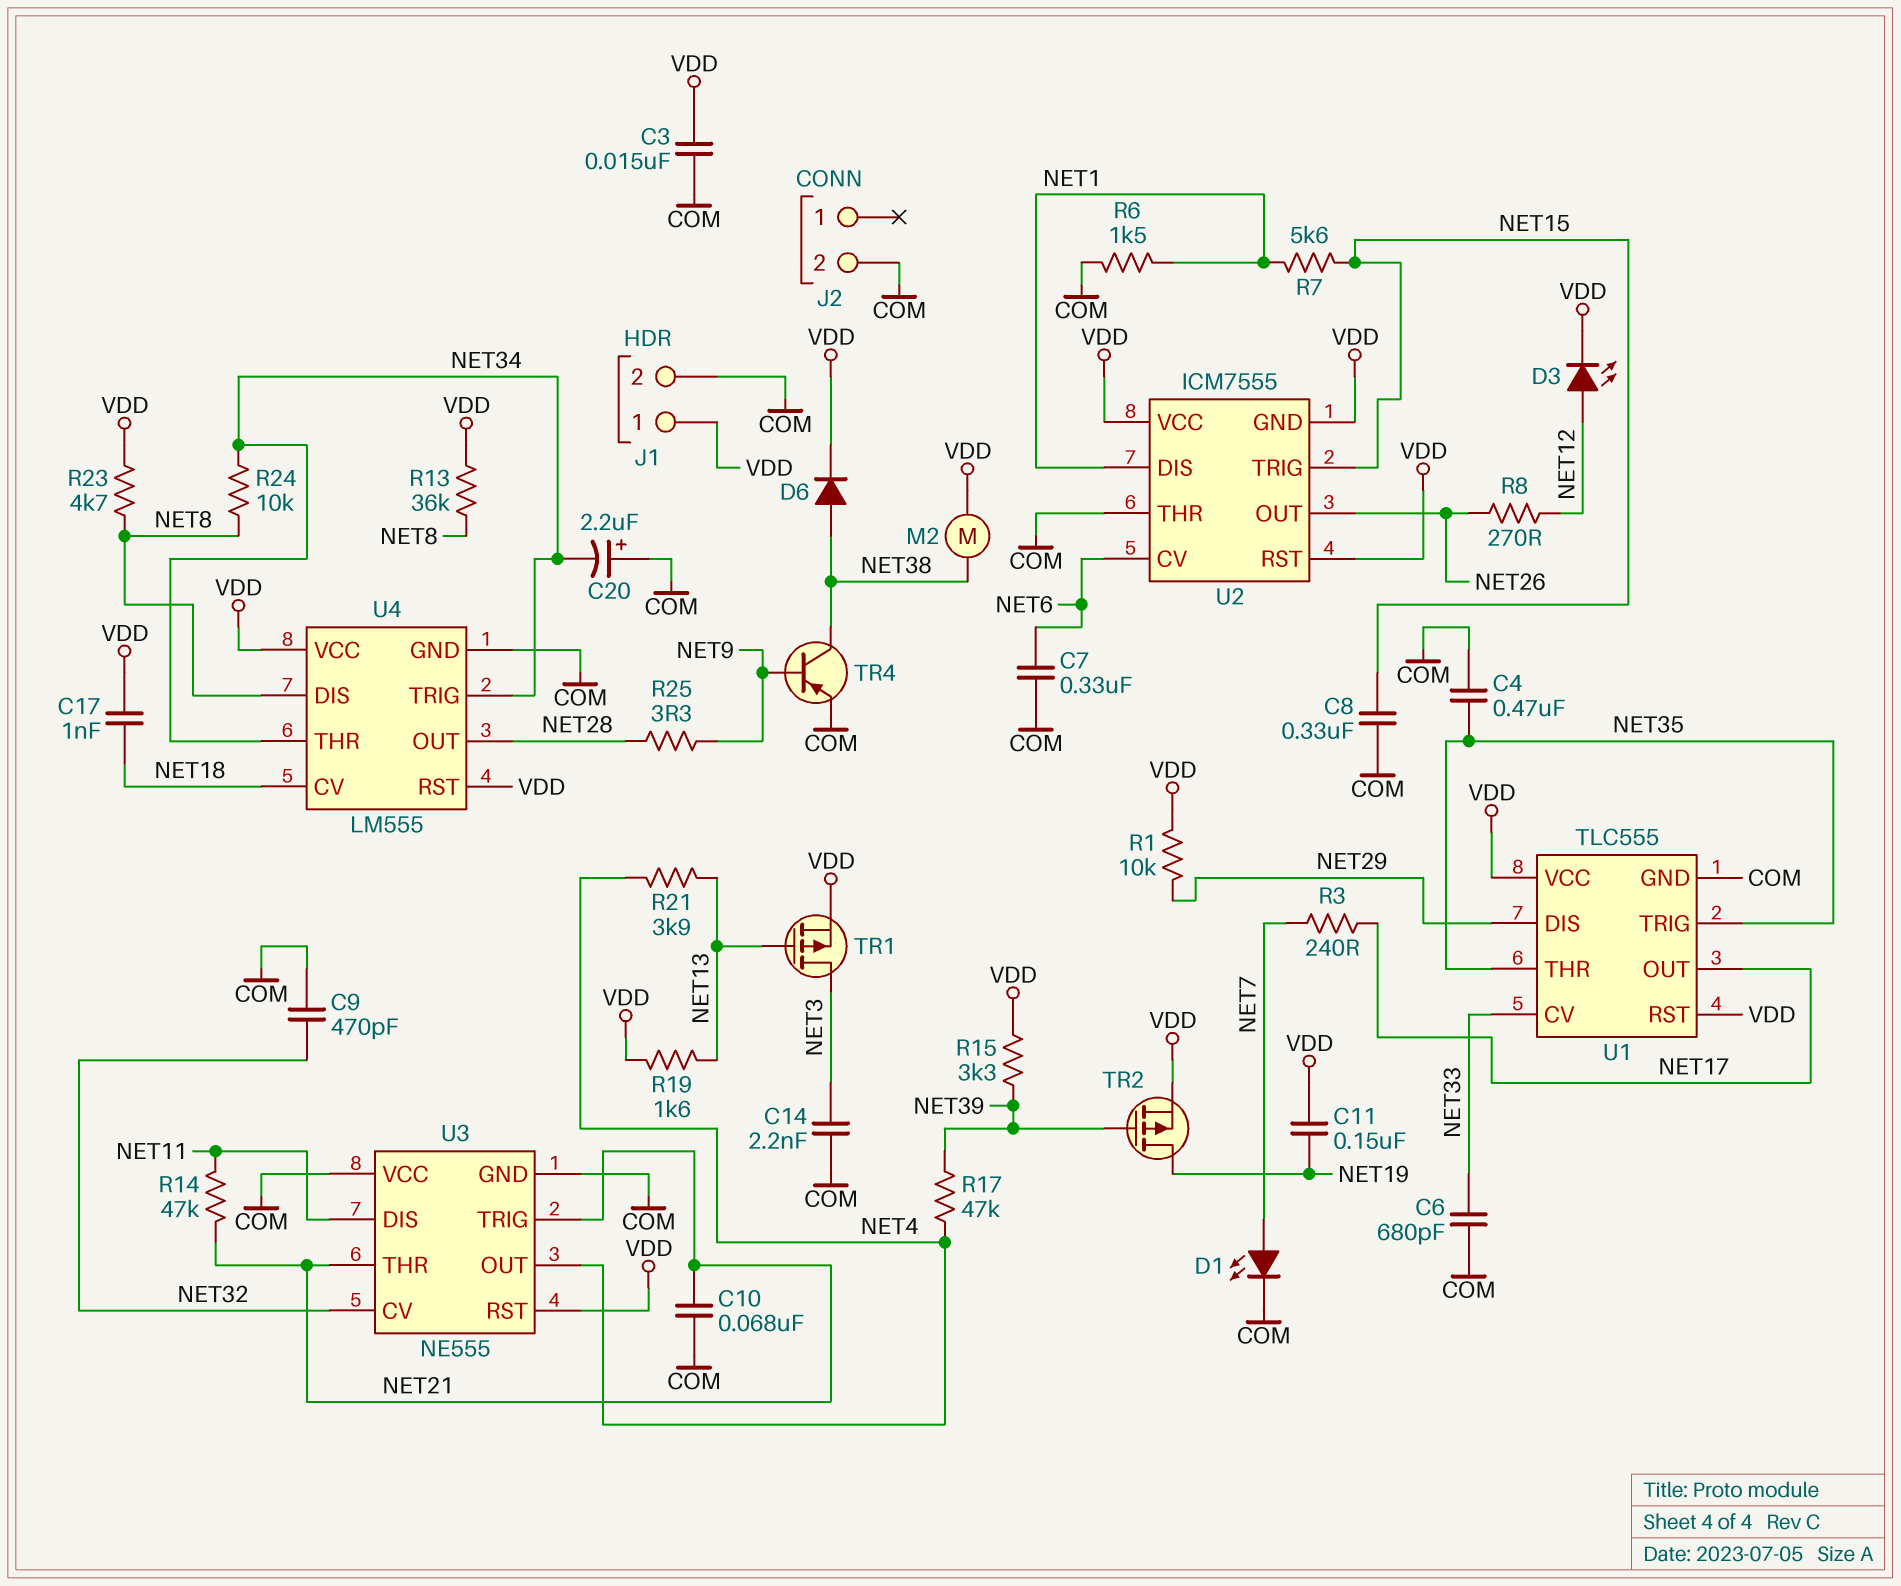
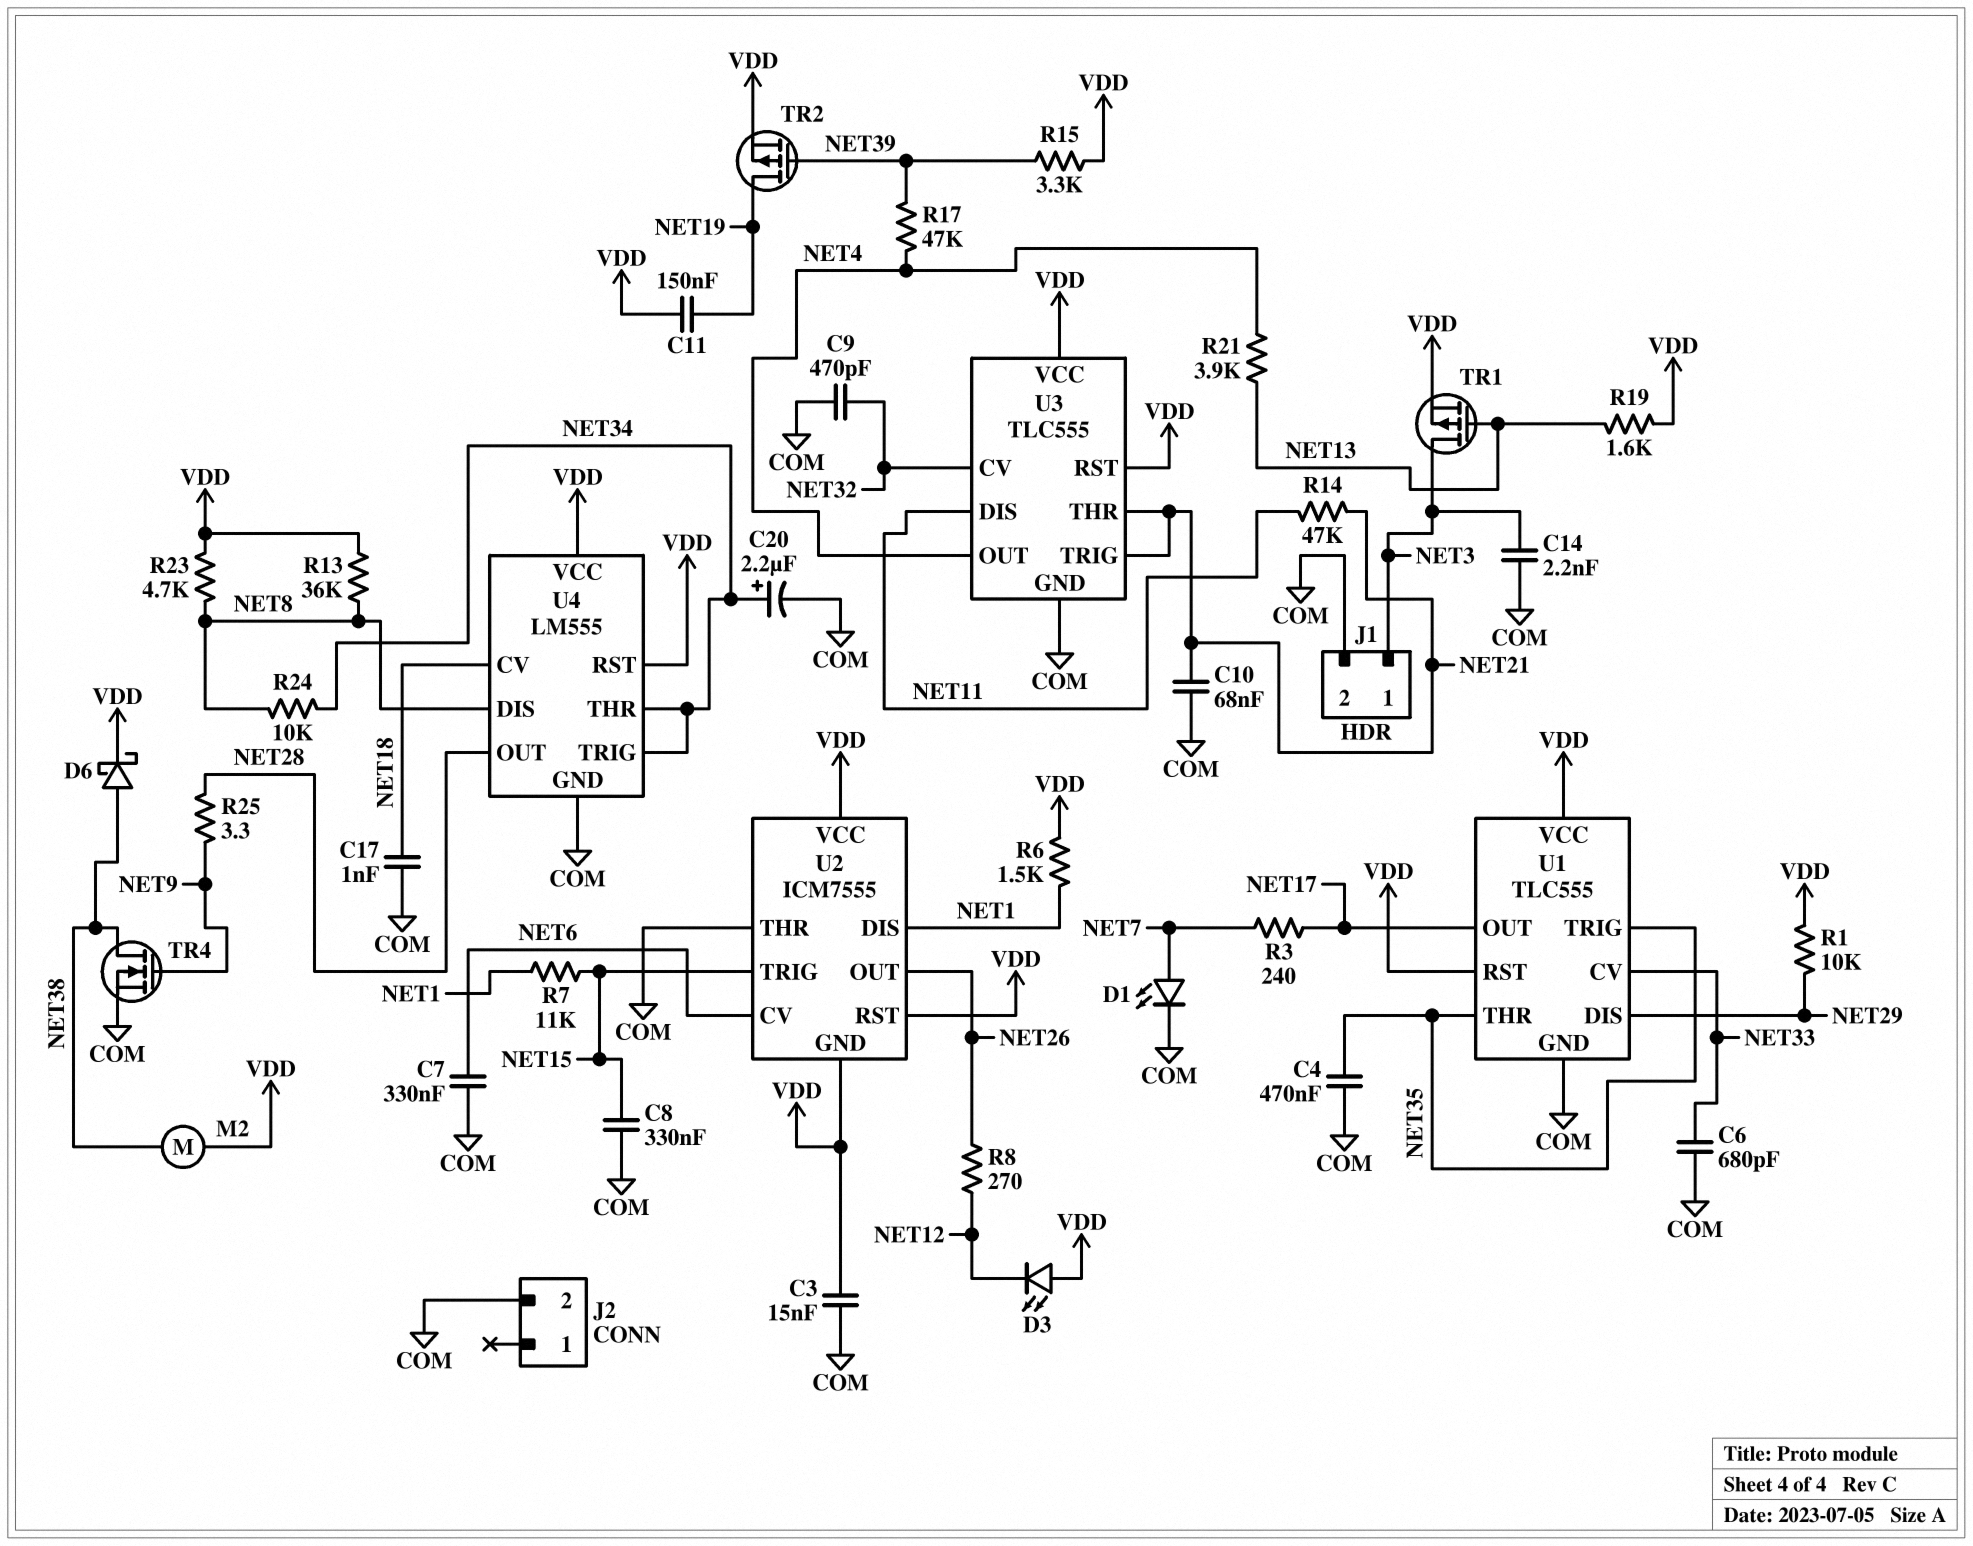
C17: 1nF (NET18, VDD) -> 1nF (COM, NET18)
C20: 2.2uF (plus COM, minus NET34) -> 2.2uF (plus NET34, minus COM)
D3: LED (A NET12, K VDD) -> LED (A VDD, K NET12)
D6: diode (A NET38, K VDD) -> schottky (A NET38, K VDD)
J1 pin 1: VDD -> NET3
R6: 1.5k (COM, NET1) -> 1.5k (NET1, VDD)
R7: 5.6k (NET1, NET15) -> 11k (NET1, NET15)
TR4: PNP (B NET9, C NET38, E COM) -> NMOS (G NET9, D NET38, S COM)
U3: NE555 -> TLC555
U3 pin VCC: COM -> VDD

